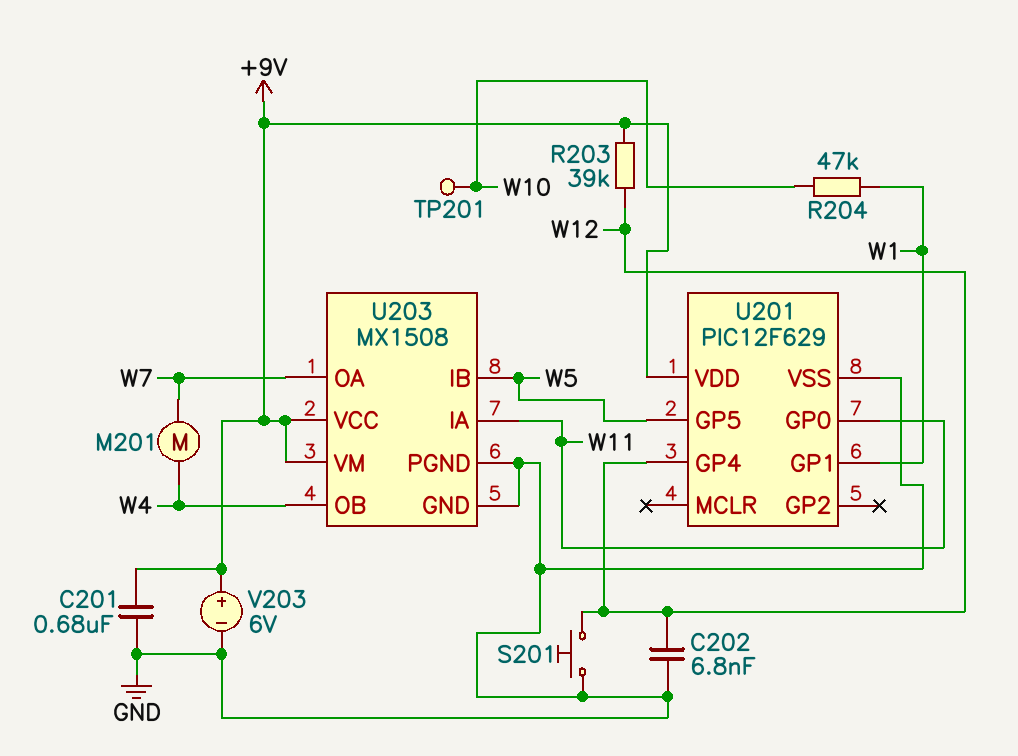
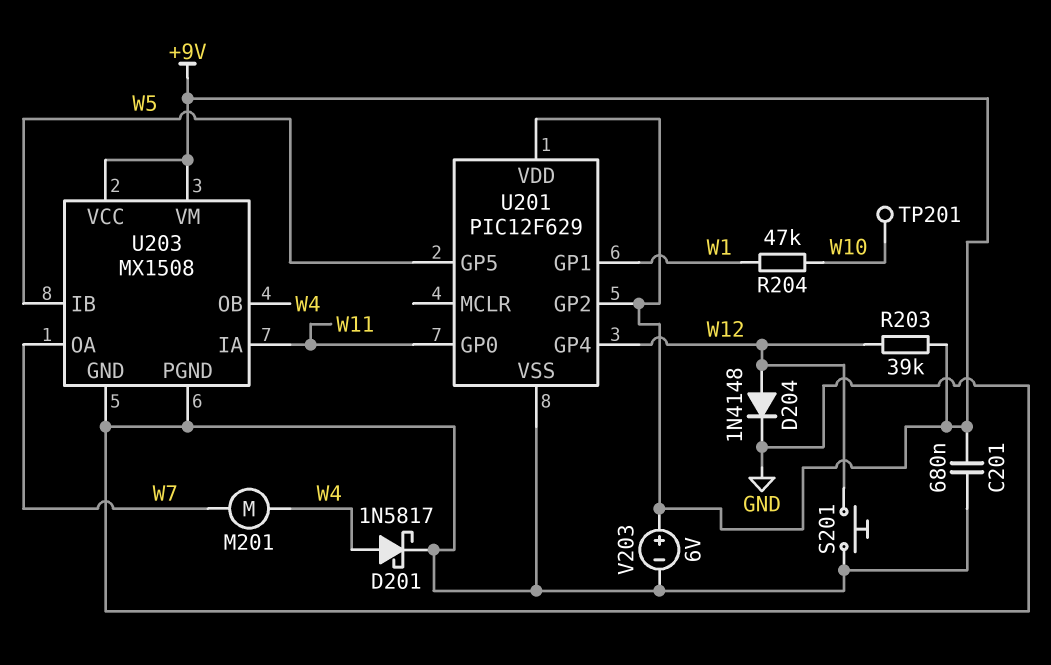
C202: 6.8nF (GND, W12) -> none
D201: none -> schottky 1N5817 (A W4, K GND)
D204: none -> diode 1N4148 (A W12, K GND)
U201 pin GP2: none -> +9V

